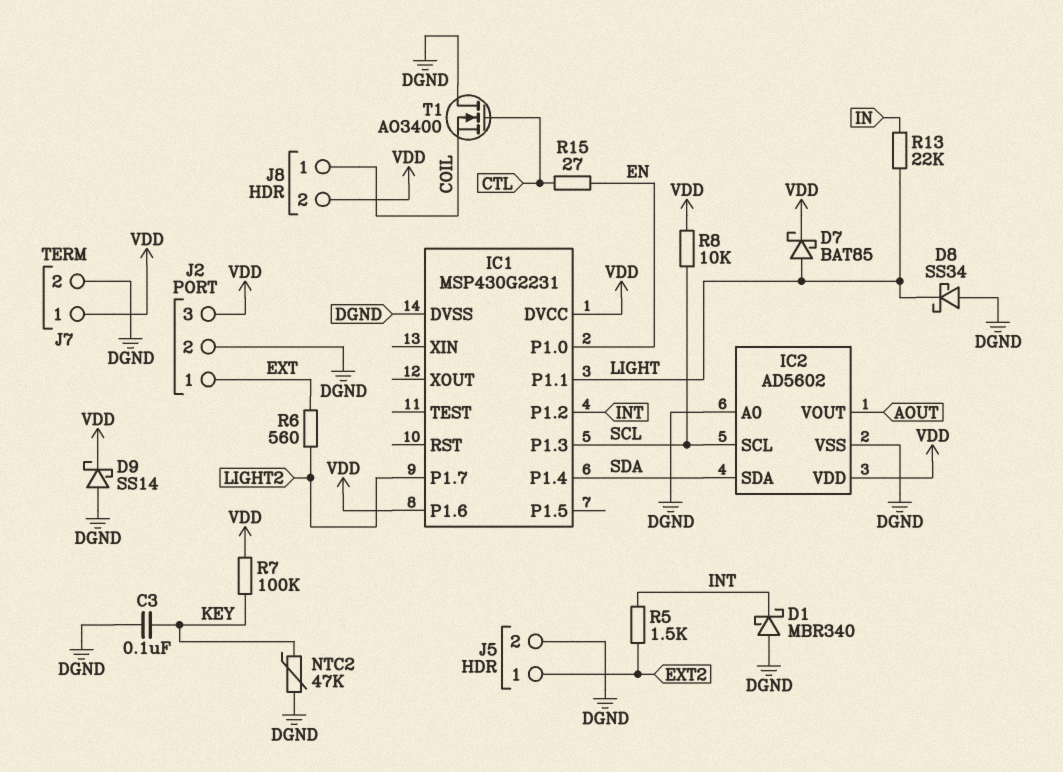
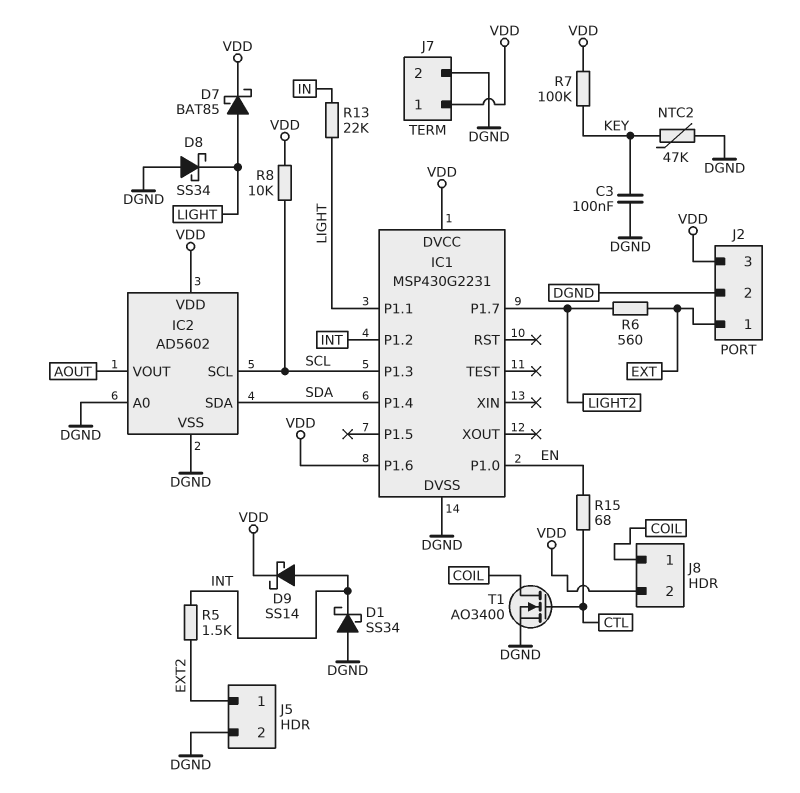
D1: schottky MBR340 (A DGND, K INT) -> schottky SS34 (A DGND, K INT)
D9: schottky SS14 (A DGND, K VDD) -> schottky SS14 (A INT, K VDD)
R15: 27 (CTL, EN) -> 68 (CTL, EN)
T1: NMOS AO3400 (G CTL, D DGND, S COIL) -> NMOS AO3400 (G CTL, D COIL, S DGND)

